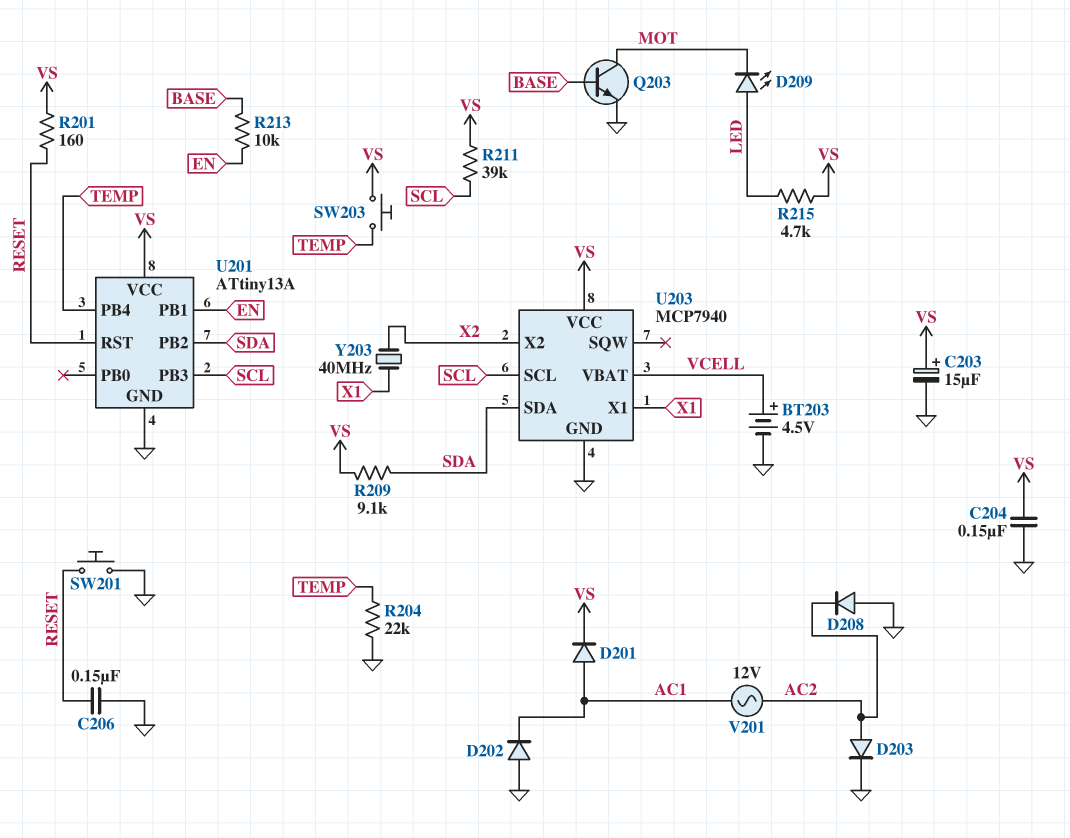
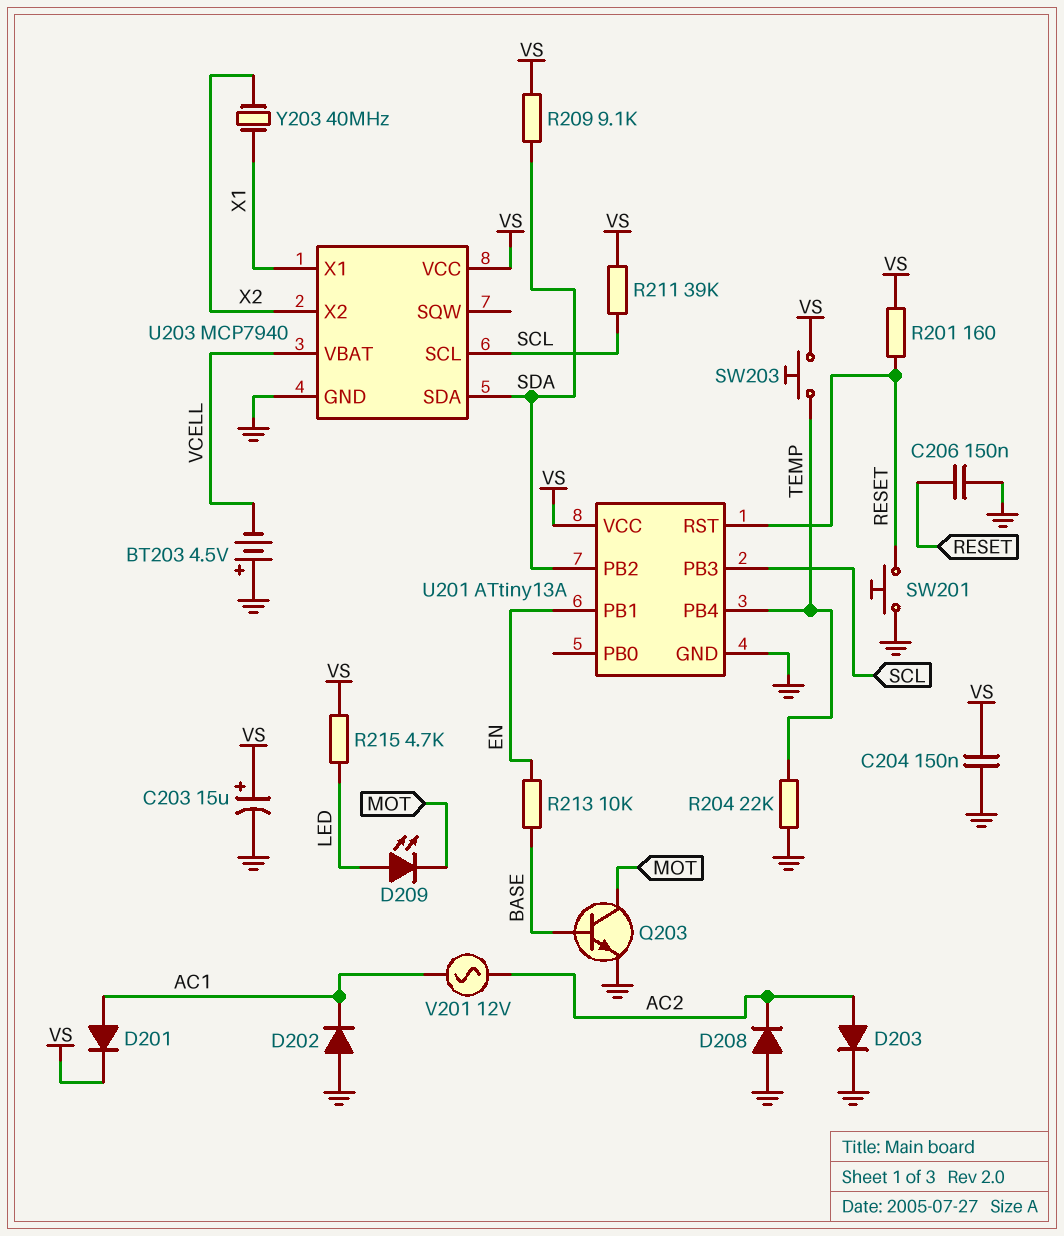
BT203: 4.5V (plus VCELL, minus GND) -> 4.5V (plus GND, minus VCELL)

